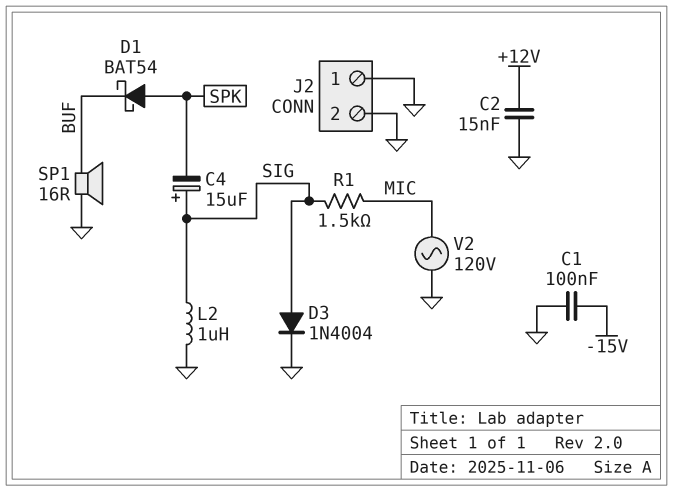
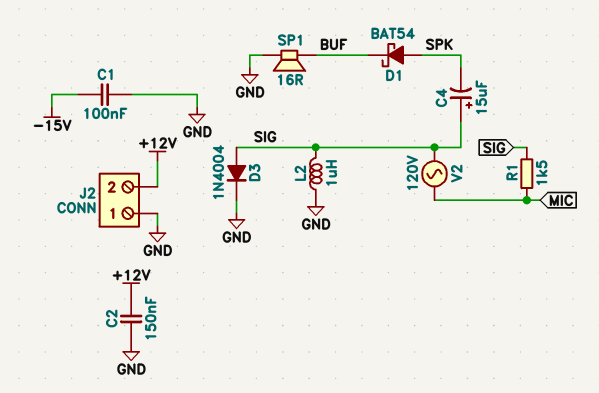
C2: 15nF (+12V, GND) -> 150nF (+12V, GND)
J2 pin 2: GND -> +12V
V2: AC 120V (GND, MIC) -> AC 120V (MIC, SIG)

